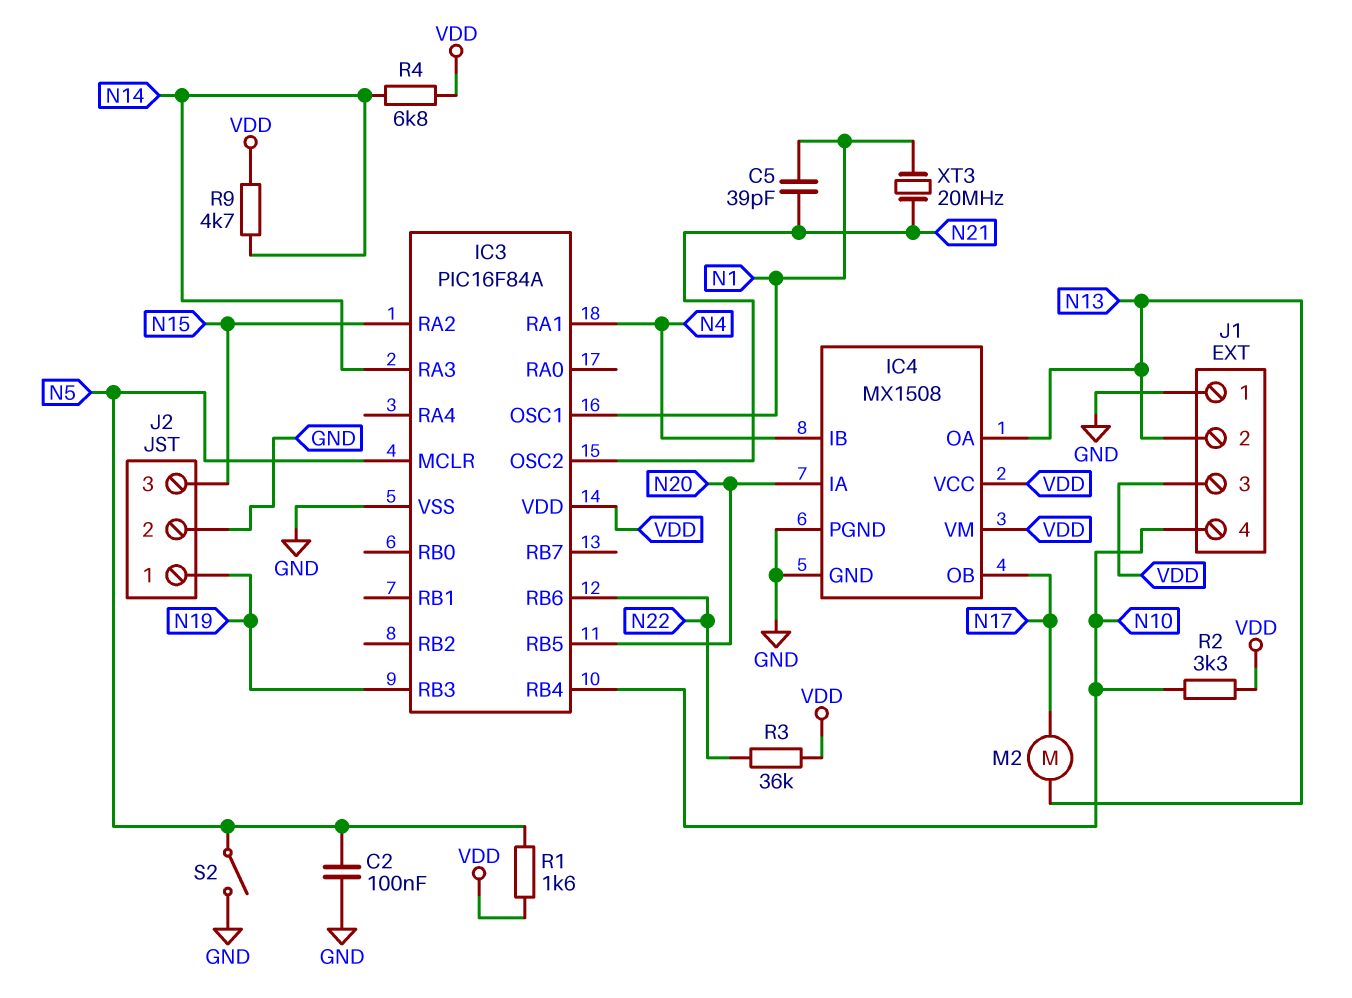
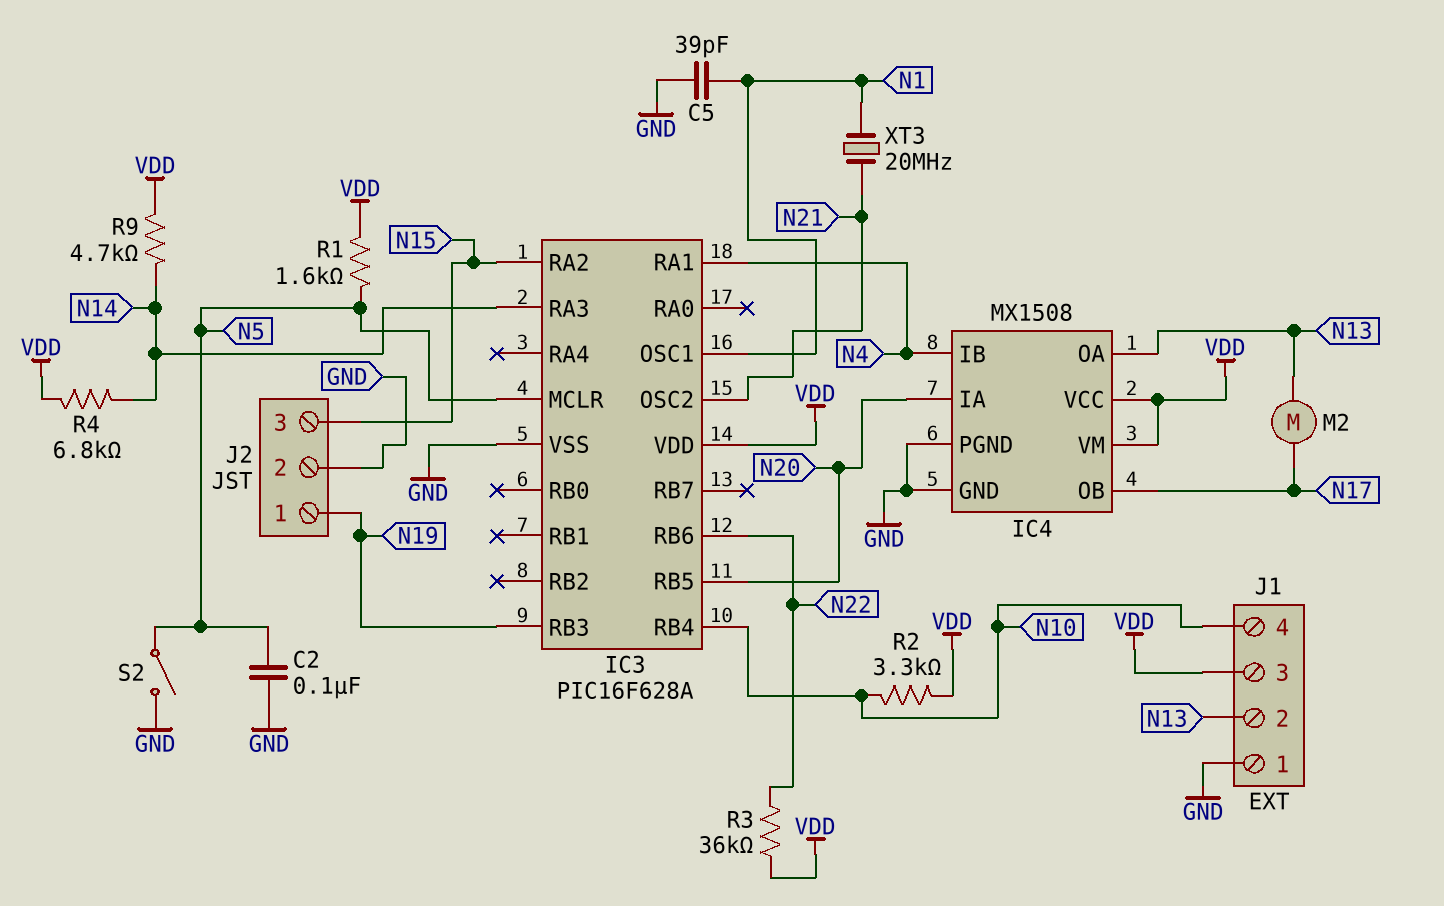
C5: 39pF (N1, N21) -> 39pF (GND, N1)
IC3: PIC16F84A -> PIC16F628A

